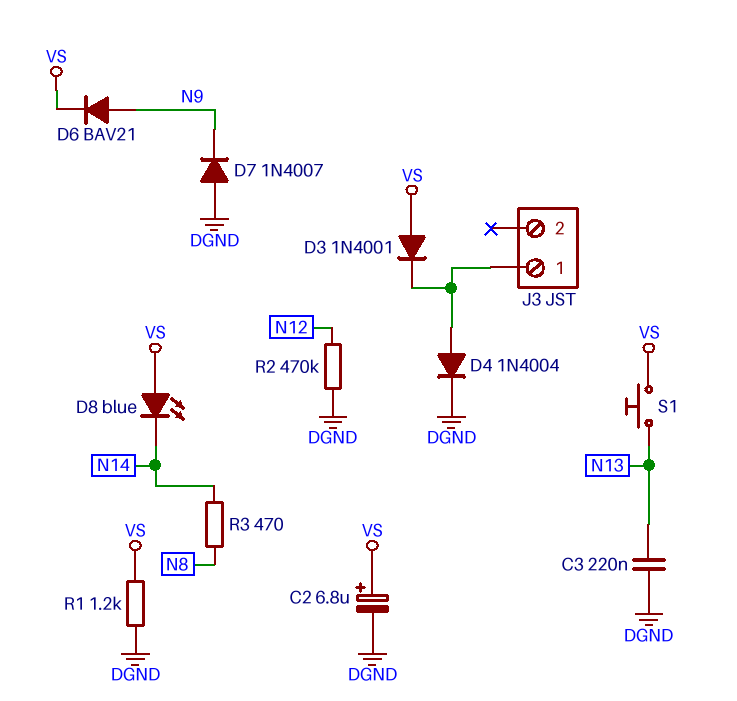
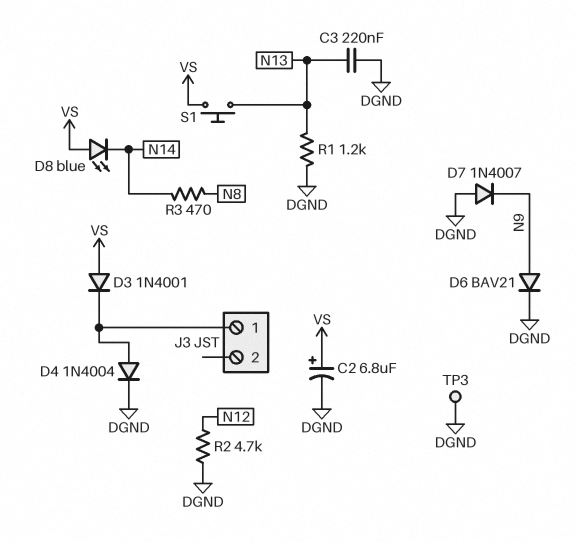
D6: diode BAV21 (A N9, K VS) -> diode BAV21 (A N9, K DGND)
R1: 1.2k (DGND, VS) -> 1.2k (DGND, N13)
R2: 470k (DGND, N12) -> 4.7k (DGND, N12)
TP3: none -> test point (DGND)

